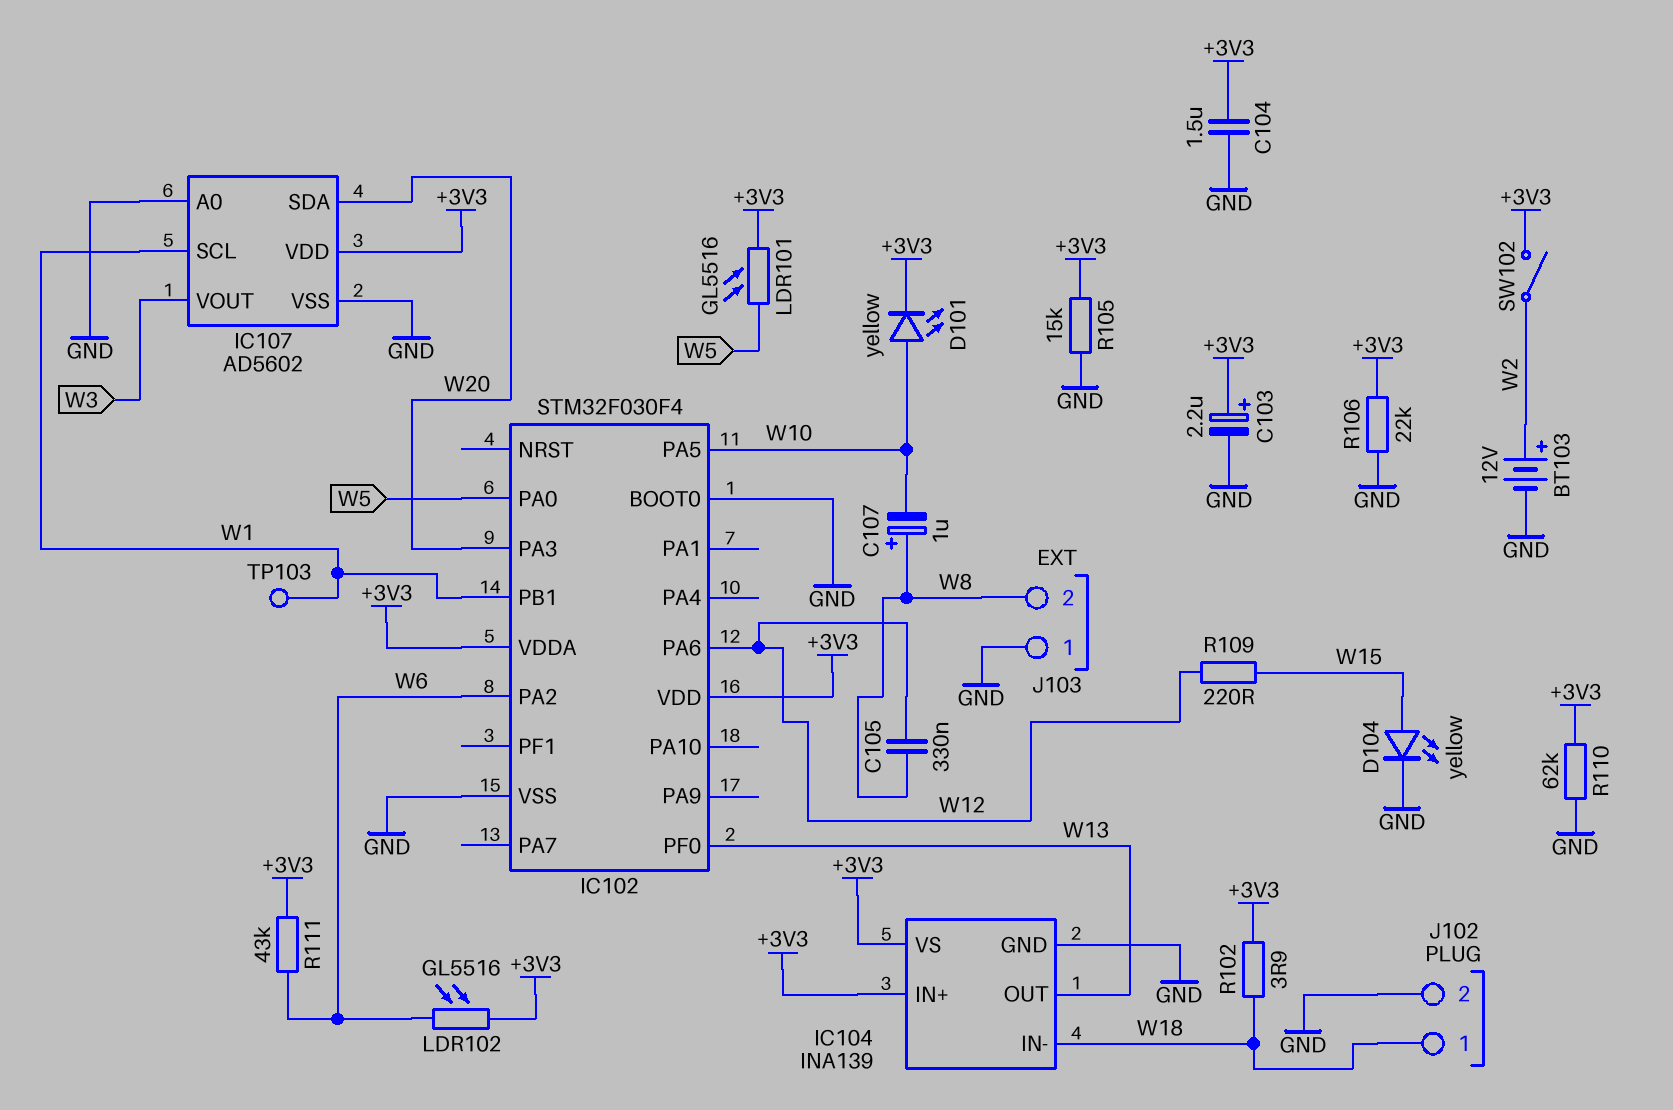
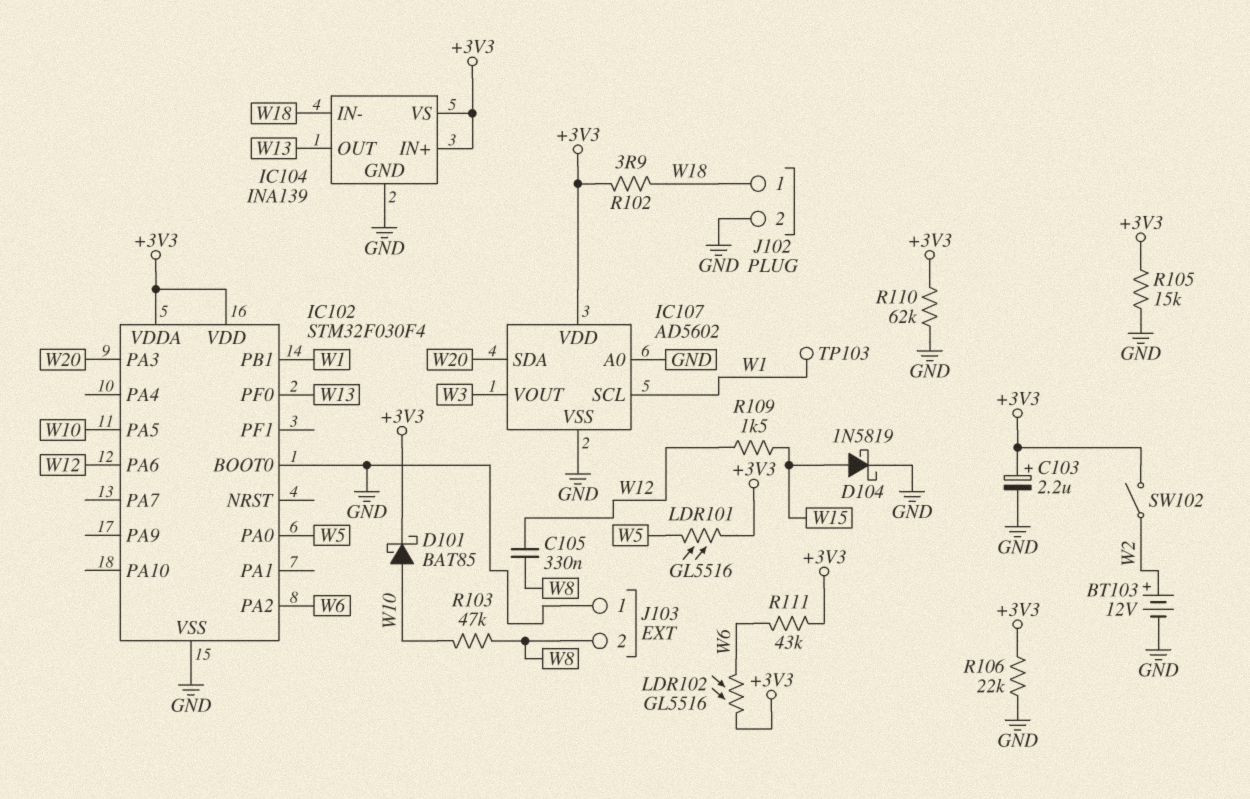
C104: 1.5uF (+3V3, GND) -> none
C107: 1uF (plus W8, minus W10) -> none
D101: LED yellow (A W10, K +3V3) -> schottky BAT85 (A W10, K +3V3)
D104: LED yellow (A W15, K GND) -> schottky 1N5819 (A W15, K GND)
R103: none -> 47k (W8, W10)
R109: 220 (W12, W15) -> 1.5k (W12, W15)

